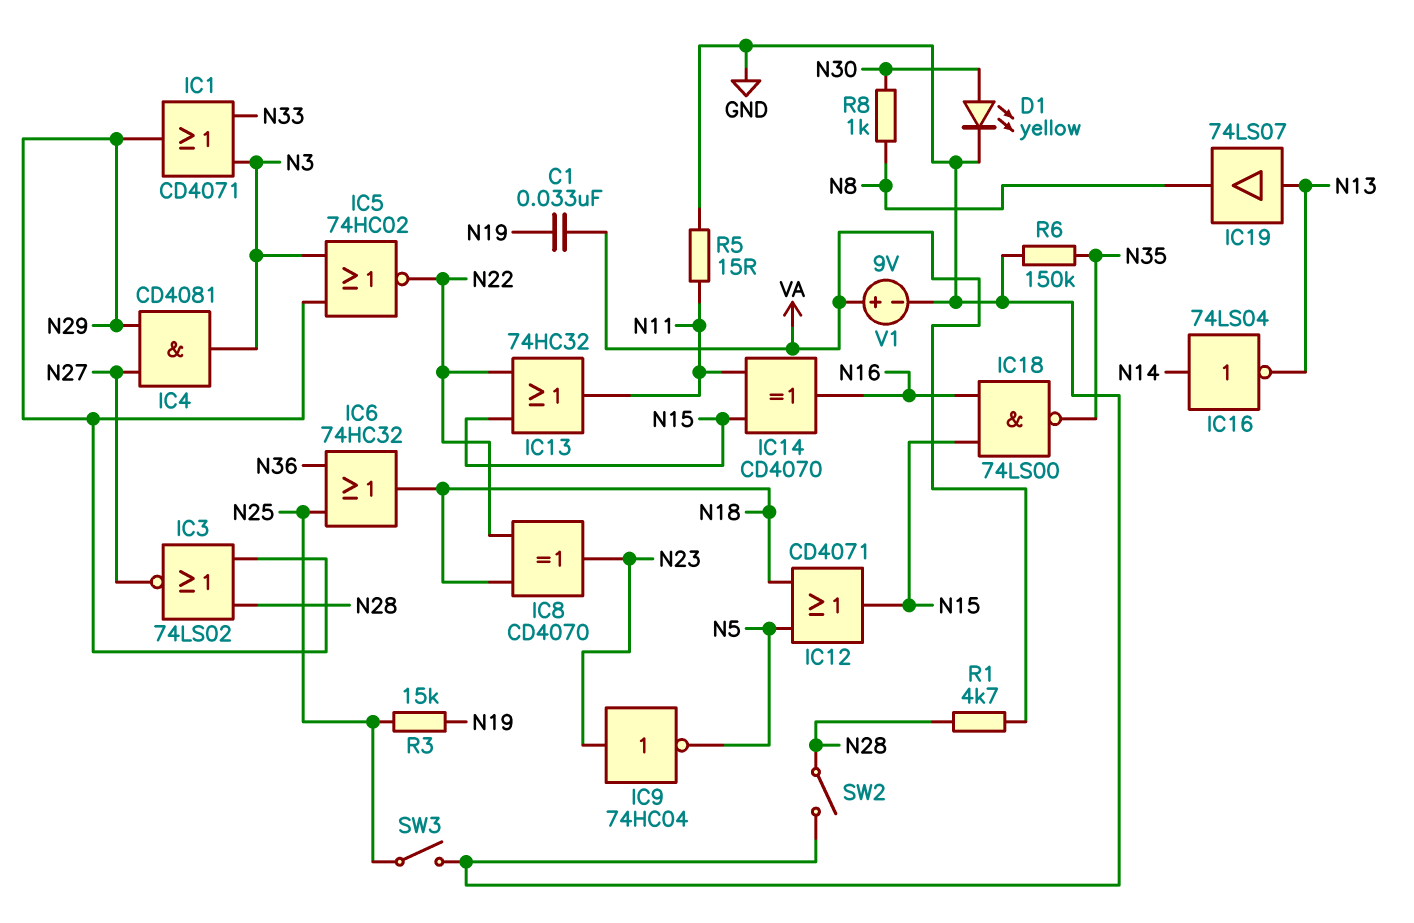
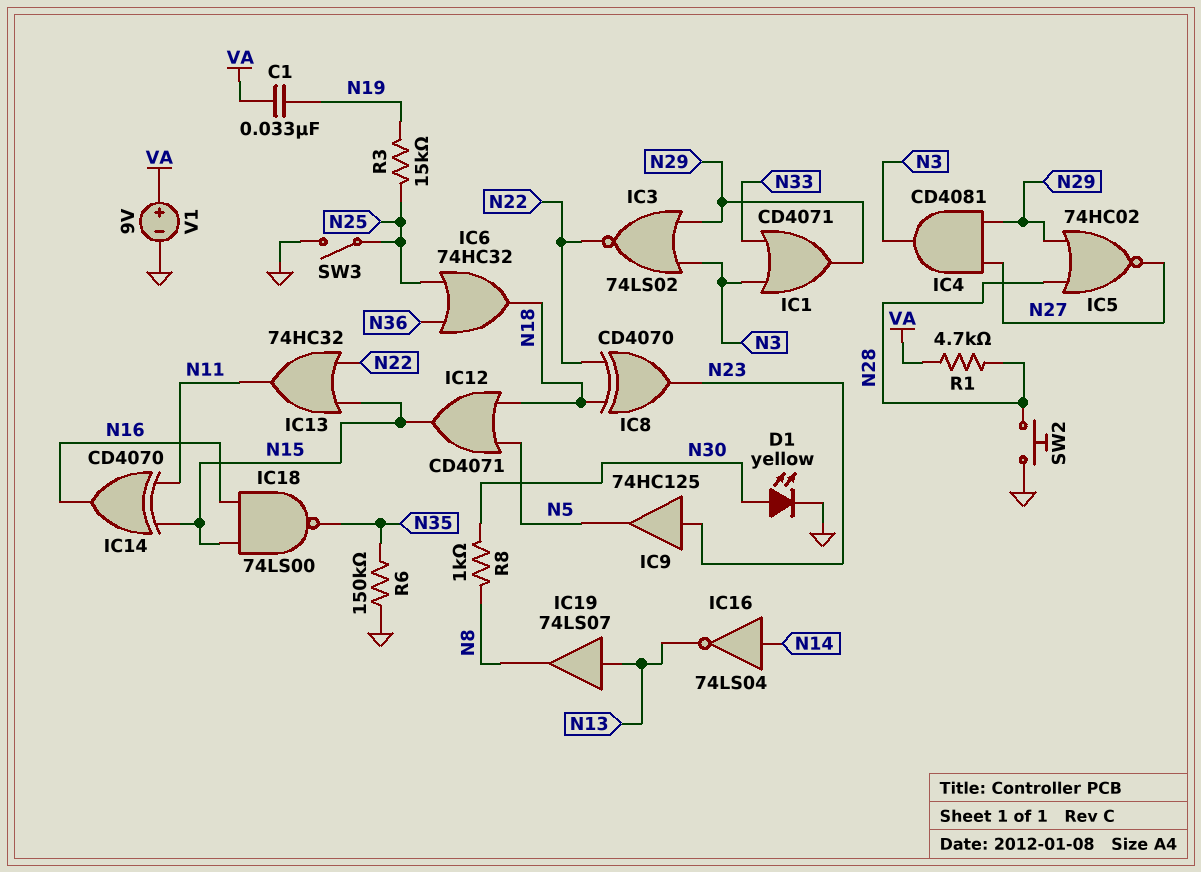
IC3: NOR 74LS02 (in N28, in N29, out N27) -> NOR 74LS02 (in N3, in N29, out N22)
IC5: NOR 74HC02 (in N3, in N29, out N22) -> NOR 74HC02 (in N28, in N29, out N27)
IC9: NOT 74HC04 (in N23, out N5) -> buffer 74HC125 (in N23, out N5)
R5: 15 (GND, N11) -> none
SW2: switch (GND, N28) -> button (GND, N28)

